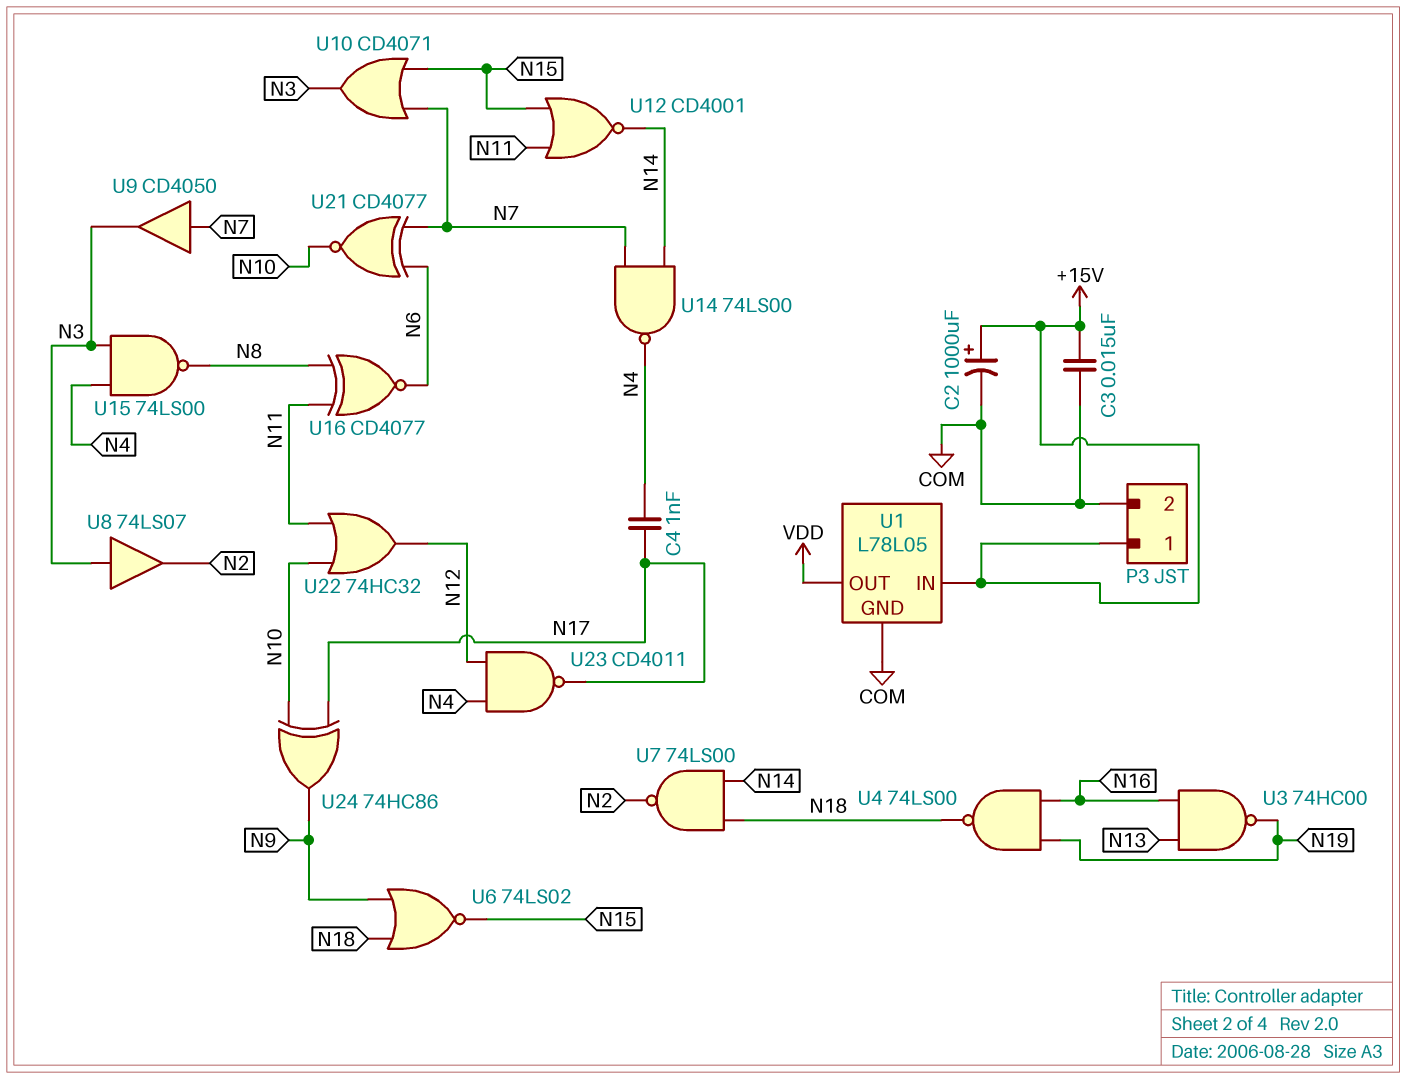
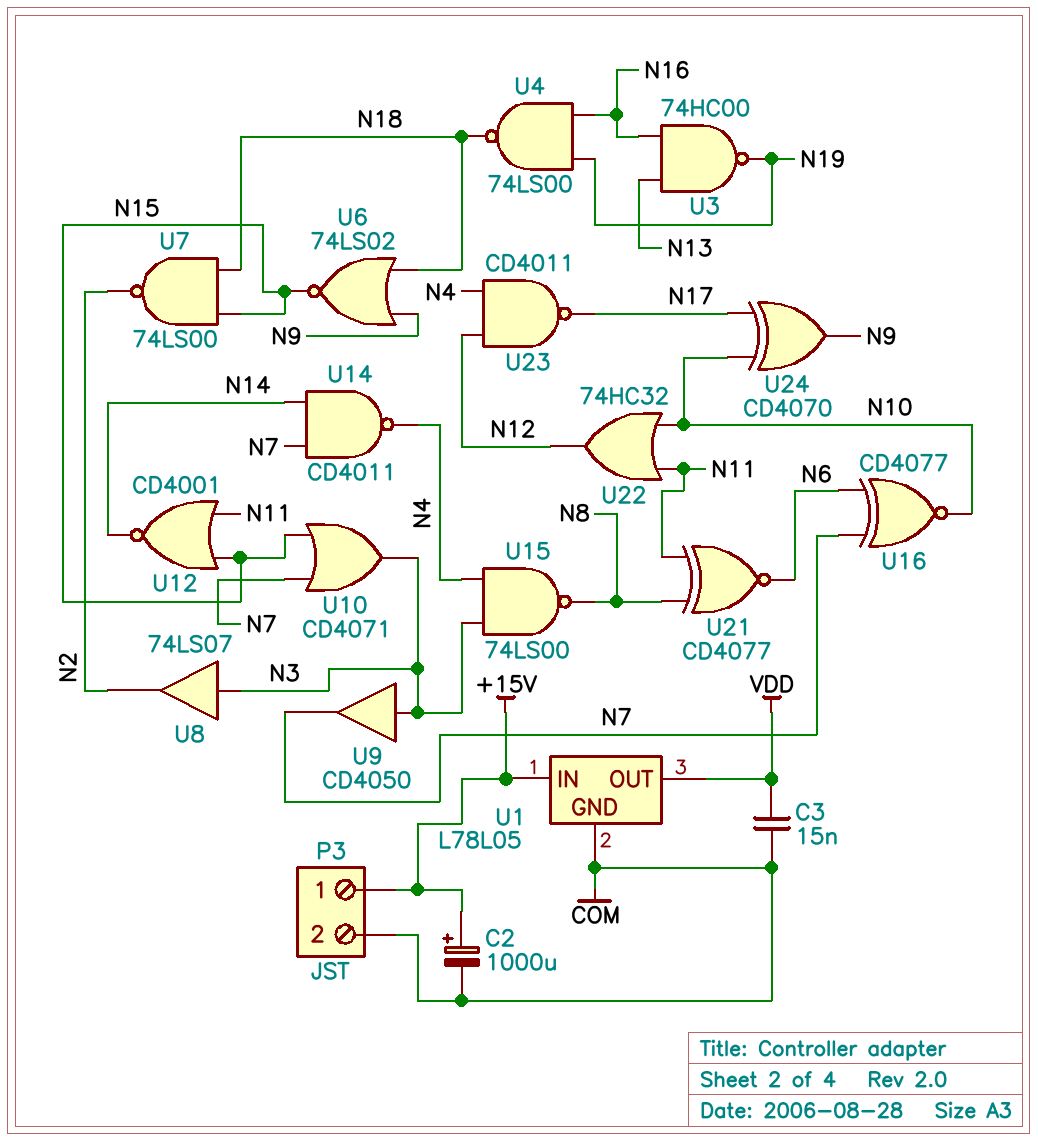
C3: 15nF (+15V, COM) -> 15nF (COM, VDD)
C4: 1nF (N4, N17) -> none
U7: NAND 74LS00 (in N14, in N18, out N2) -> NAND 74LS00 (in N15, in N18, out N2)
U9: buffer CD4050 (in N7, out N3) -> buffer CD4050 (in N3, out N7)
U14: NAND 74LS00 (in N7, in N14, out N4) -> NAND CD4011 (in N7, in N14, out N4)
U16: XNOR CD4077 (in N8, in N11, out N6) -> XNOR CD4077 (in N6, in N7, out N10)
U21: XNOR CD4077 (in N6, in N7, out N10) -> XNOR CD4077 (in N8, in N11, out N6)
U24: XOR 74HC86 (in N10, in N17, out N9) -> XOR CD4070 (in N10, in N17, out N9)

